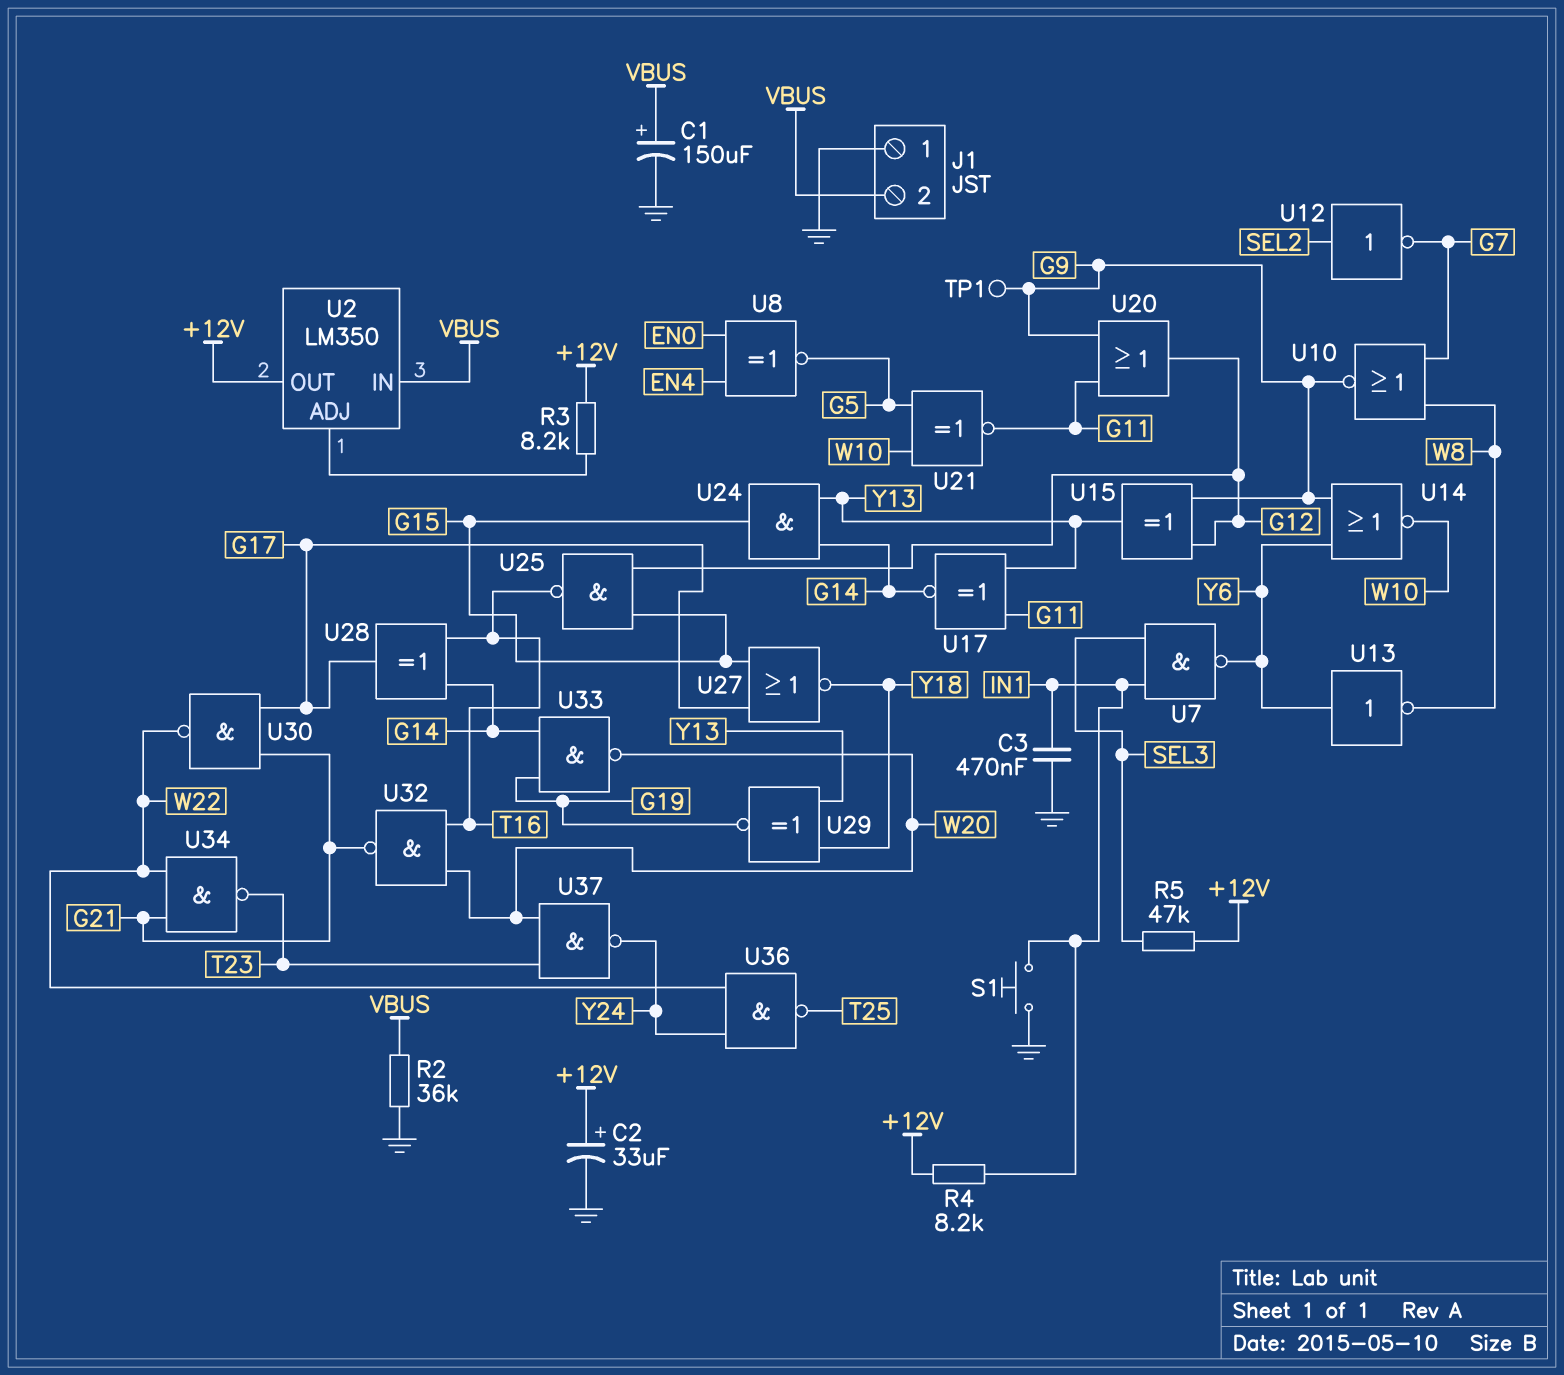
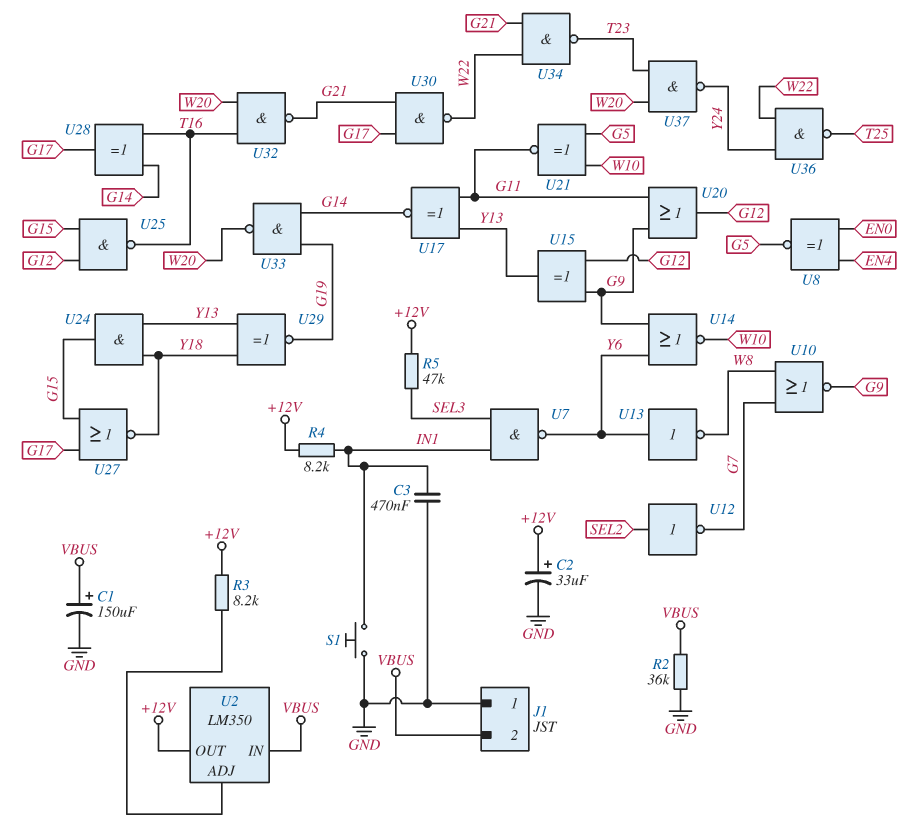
TP1: test point (G9) -> none
U24: AND (in G14, in Y13, out G15) -> AND (in Y13, in Y18, out G15)

